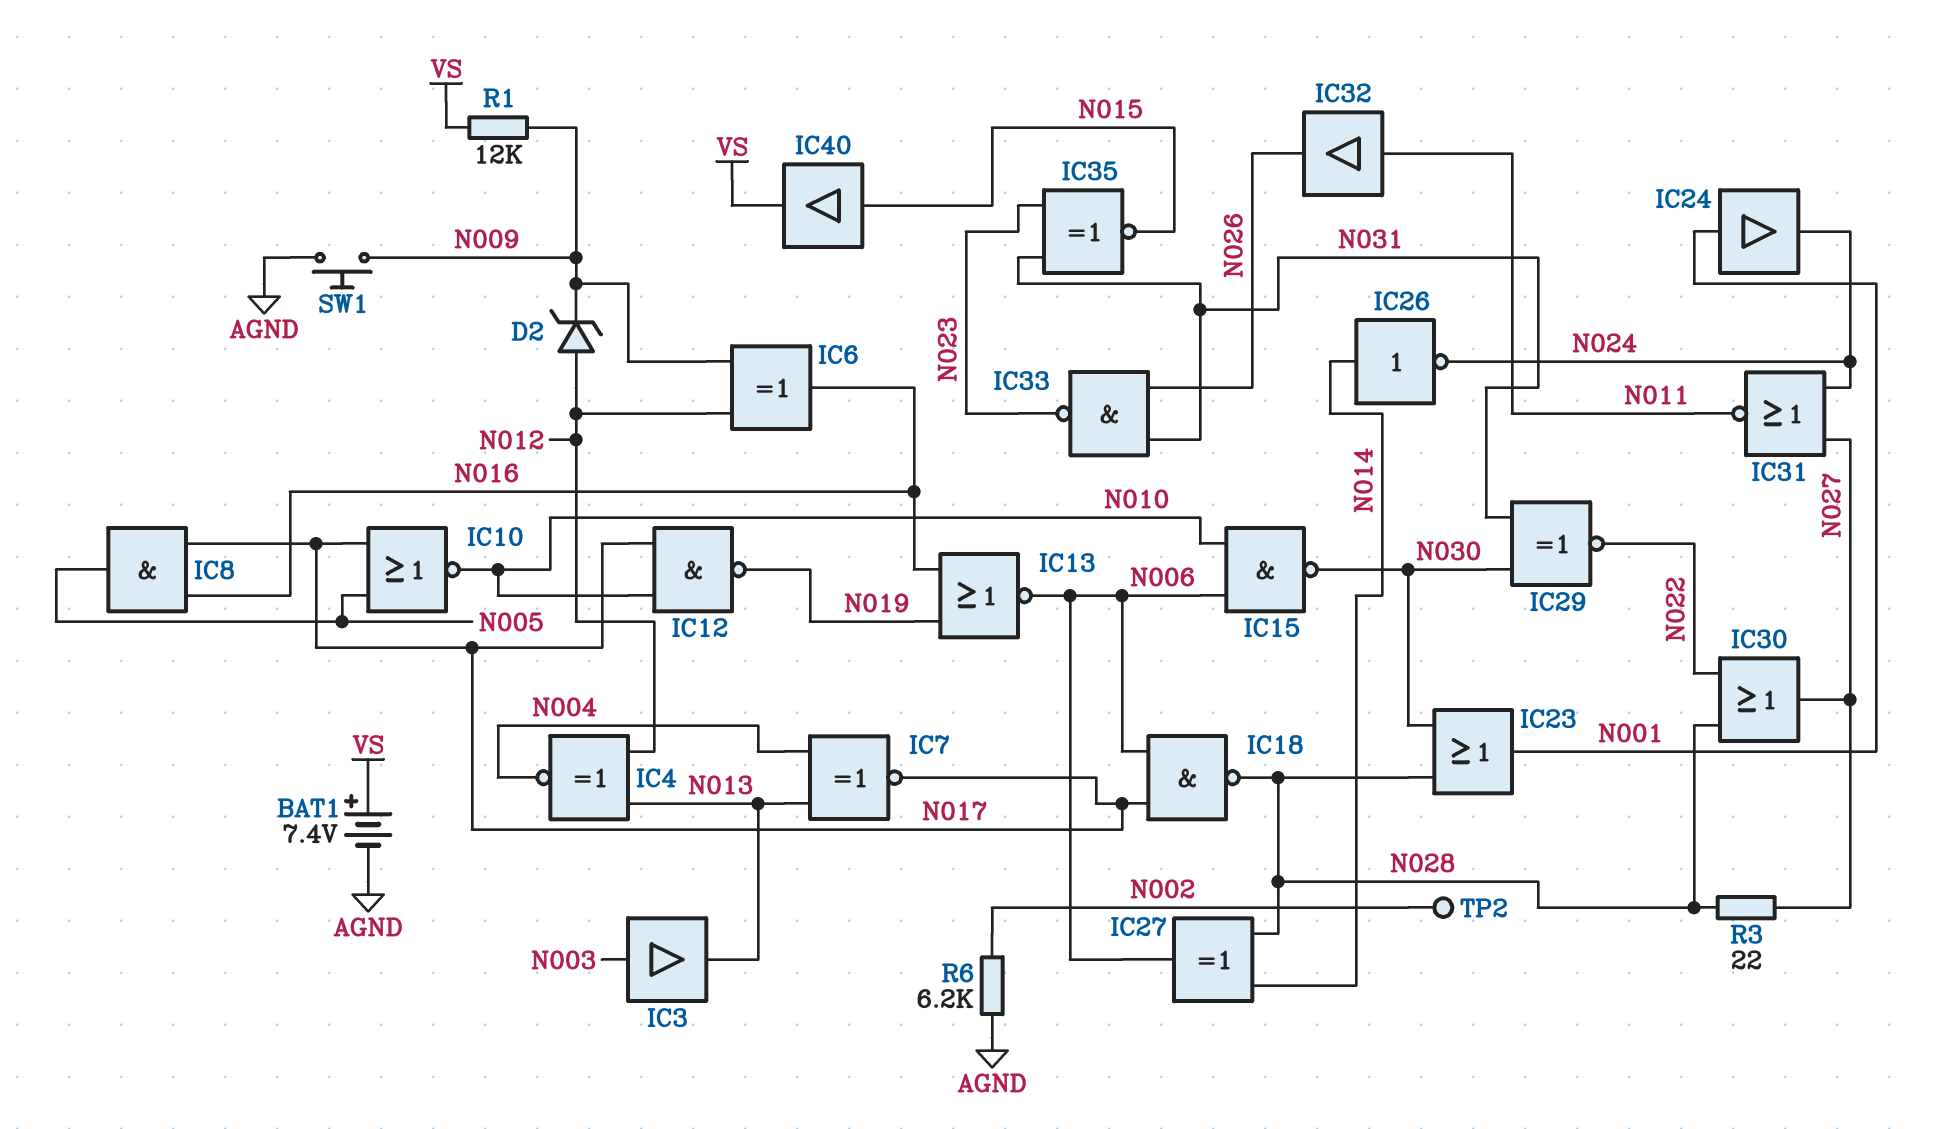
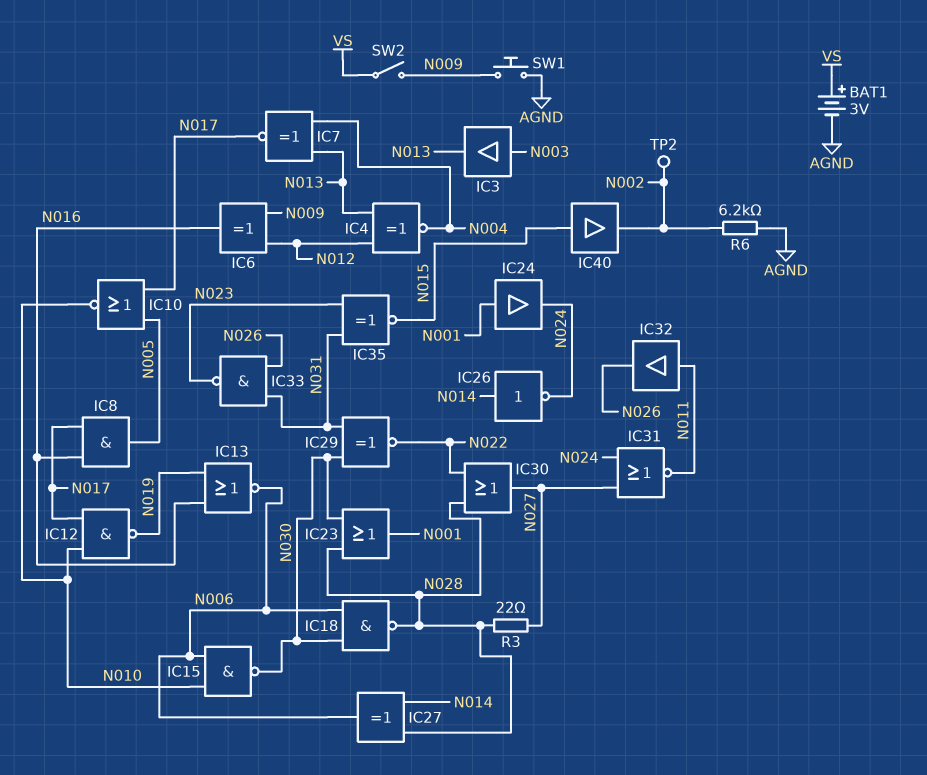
BAT1: 7.4V (plus VS, minus AGND) -> 3V (plus VS, minus AGND)
D2: zener (A N012, K N009) -> none
IC18: NAND (in N006, in N017, out N028) -> NAND (in N006, in N030, out N028)
IC40: buffer (in N015, out VS) -> buffer (in N015, out N002)
R1: 12k (N009, VS) -> none
SW2: none -> switch (N009, VS)

